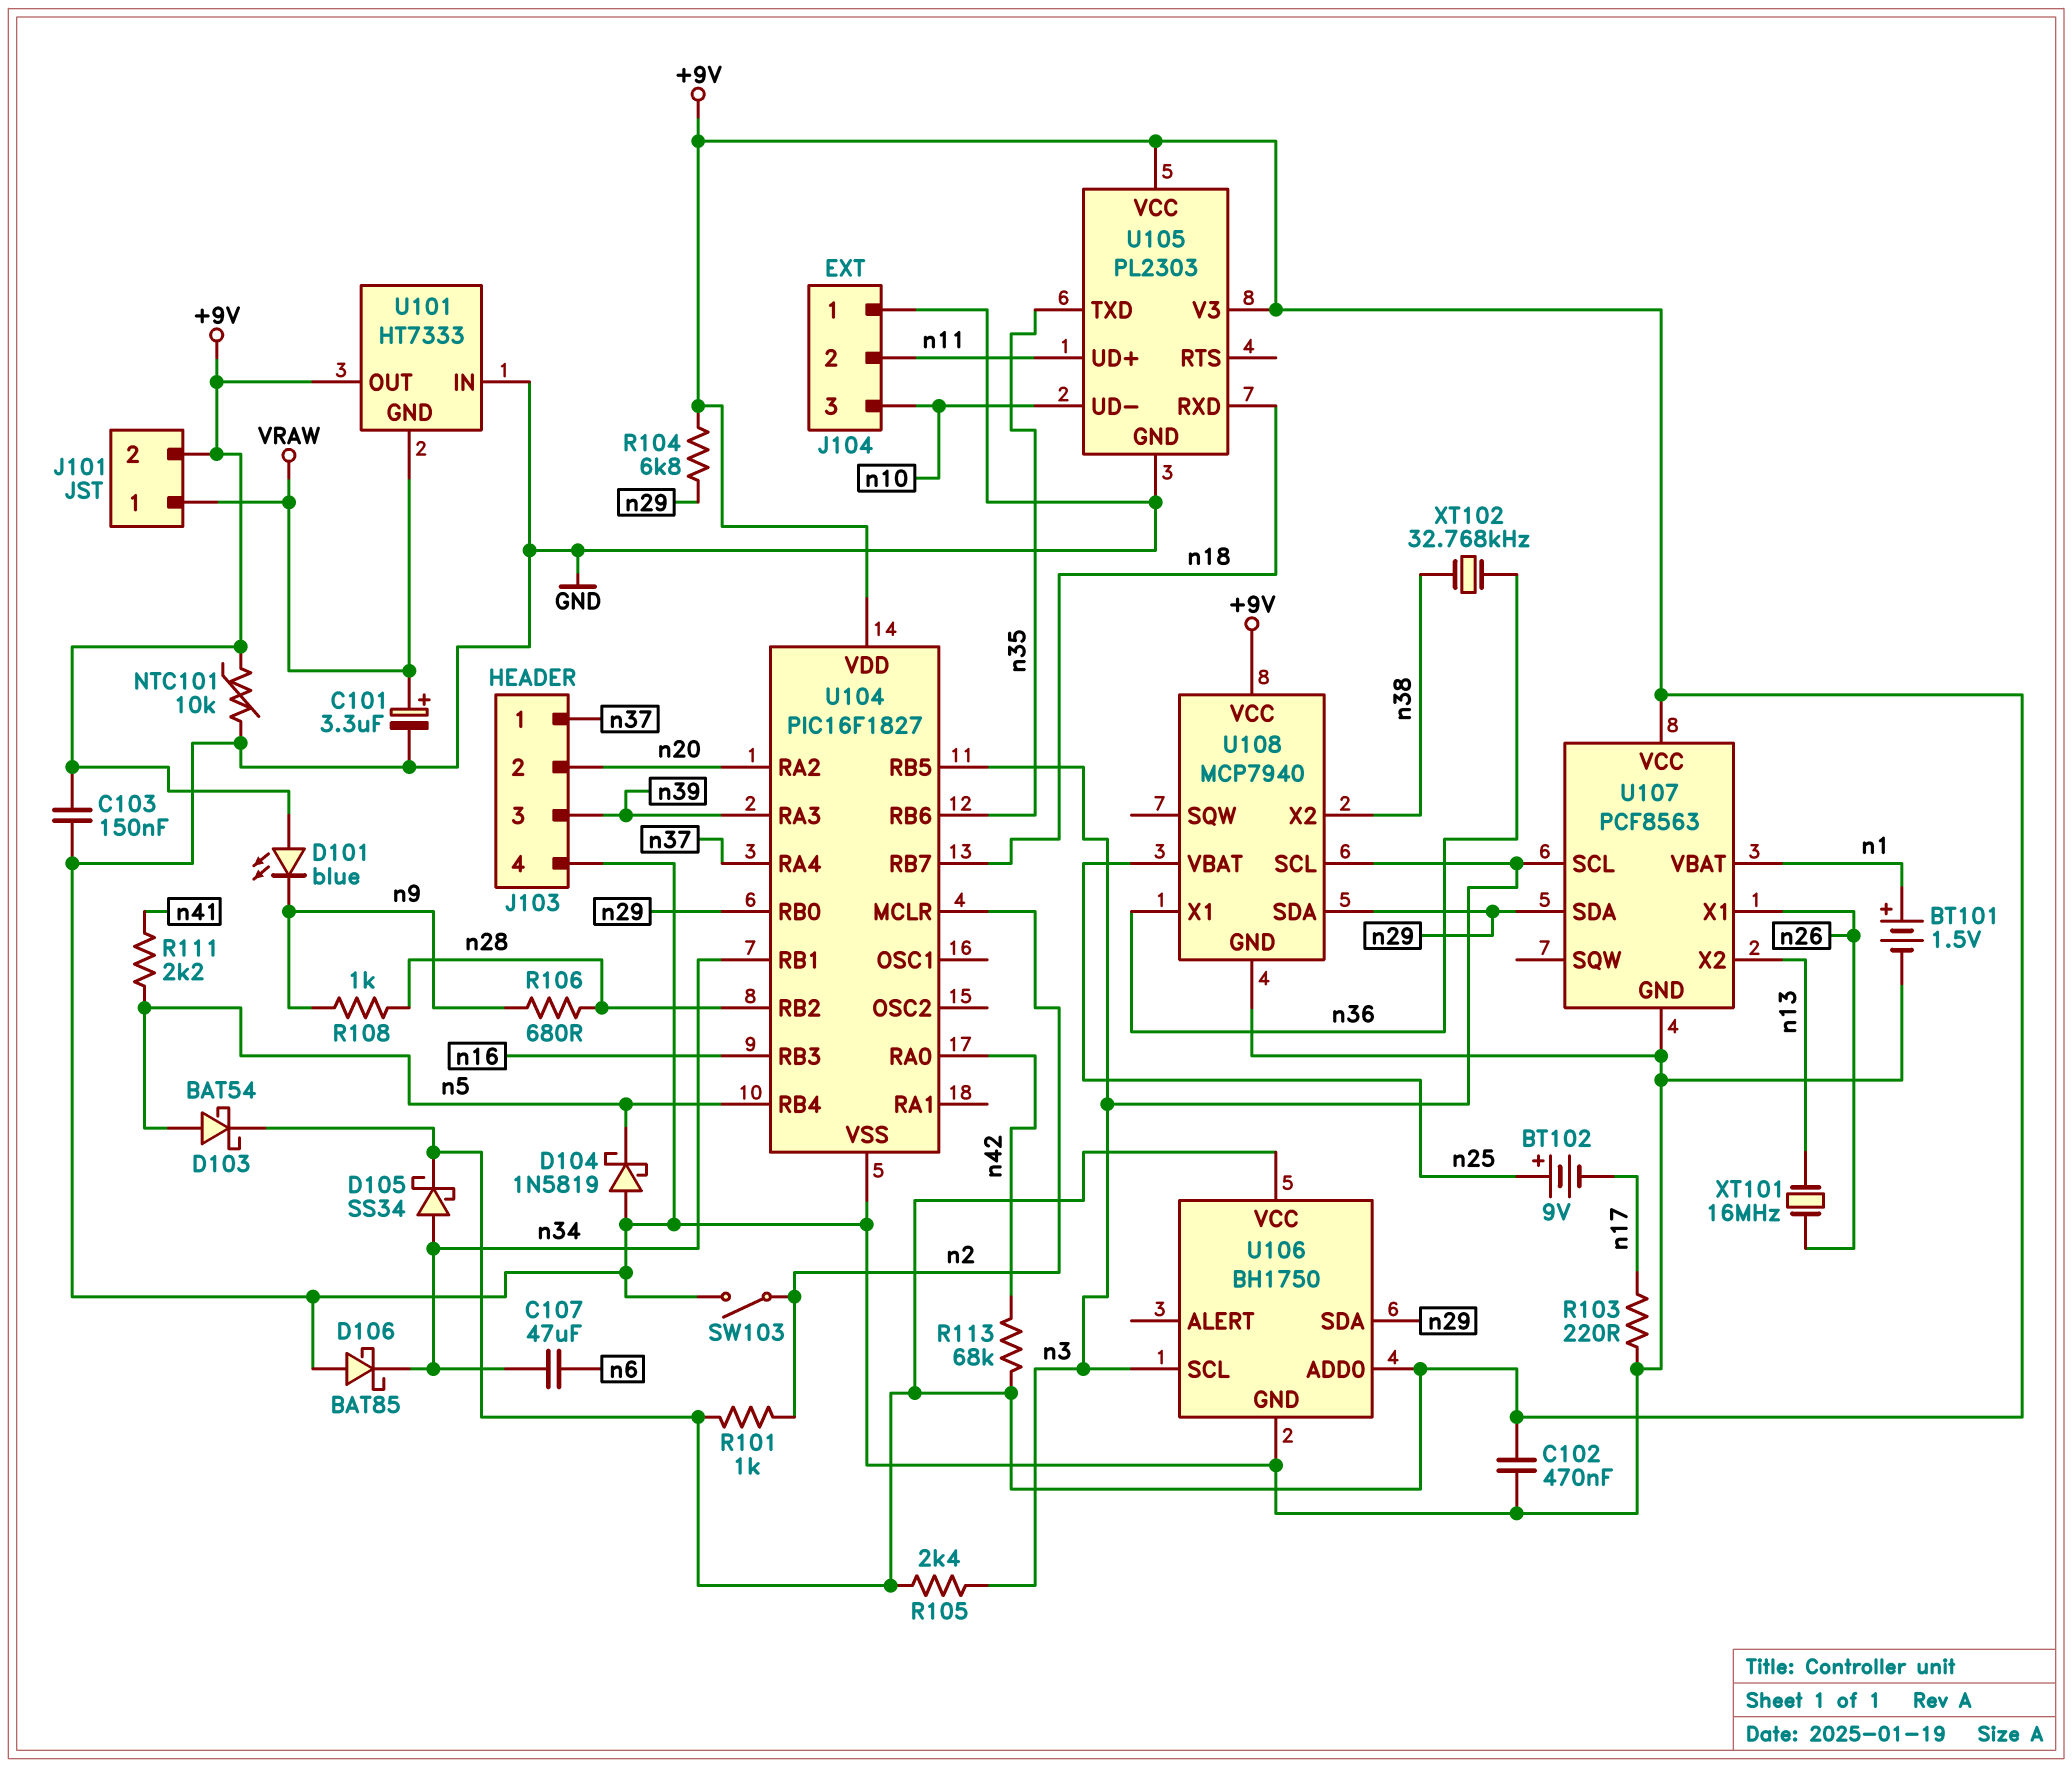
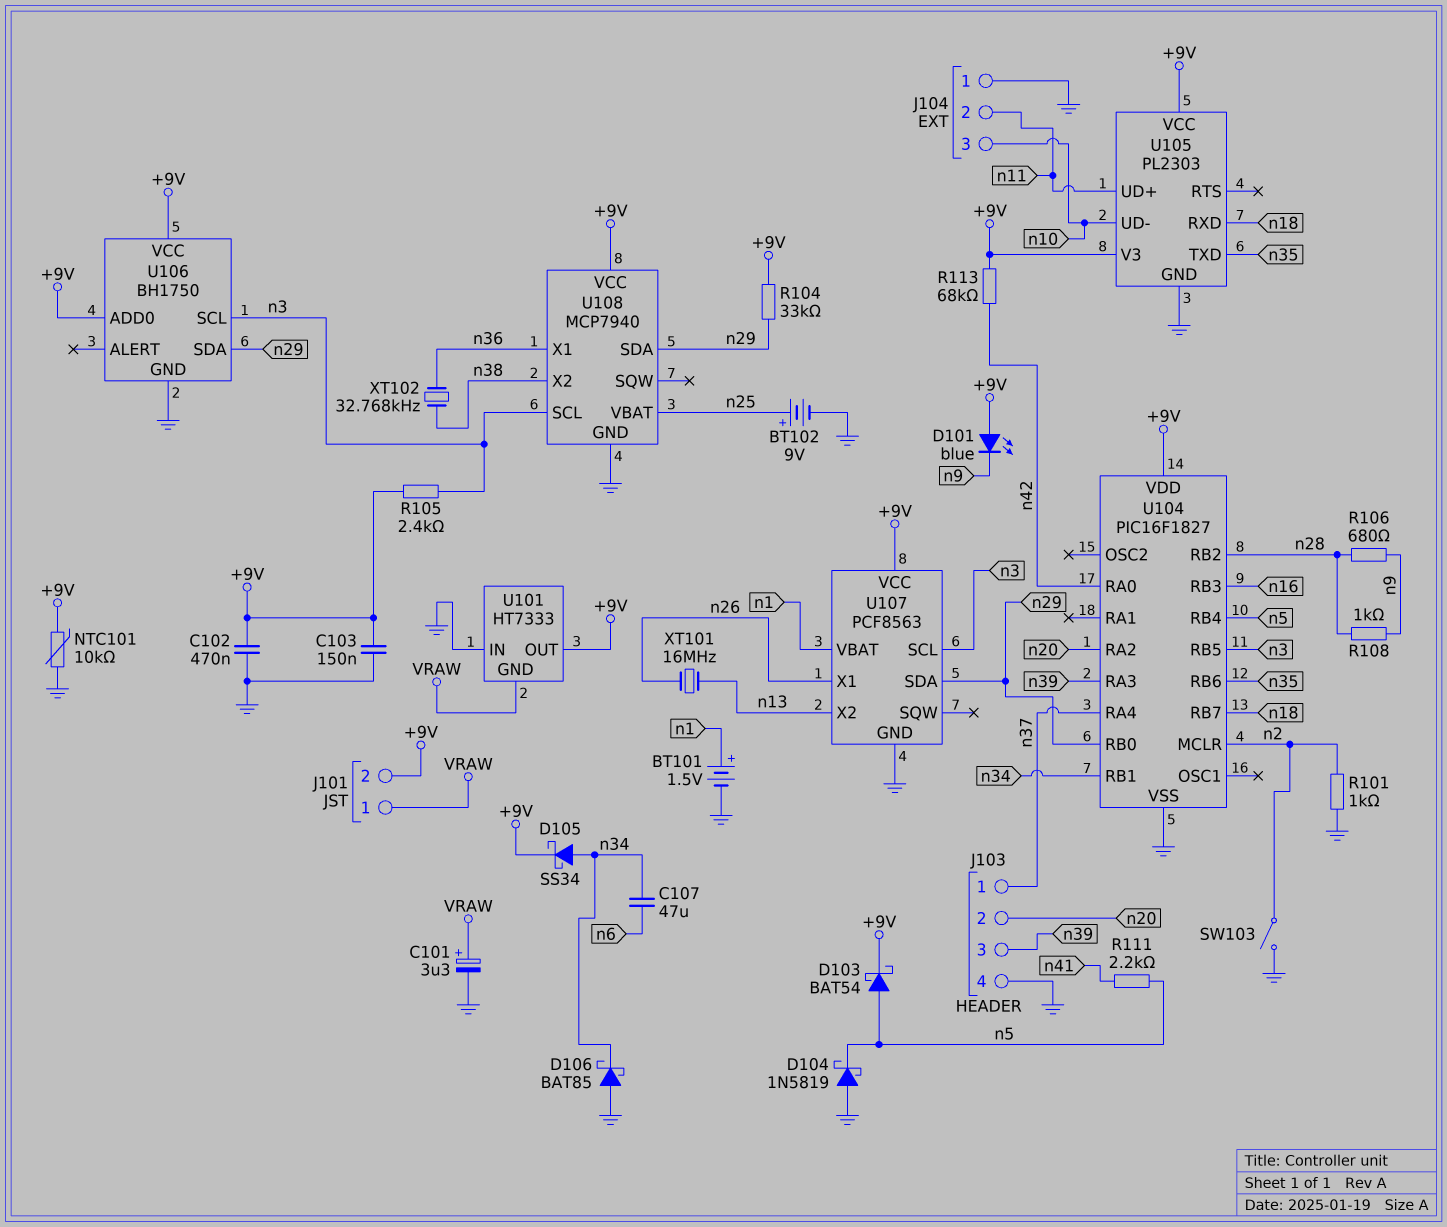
BT102: 9V (plus n25, minus n17) -> 9V (plus n25, minus GND)
R101: 1k (+9V, n2) -> 1k (GND, n2)
R103: 220 (GND, n17) -> none
R104: 6.8k (+9V, n29) -> 33k (+9V, n29)

